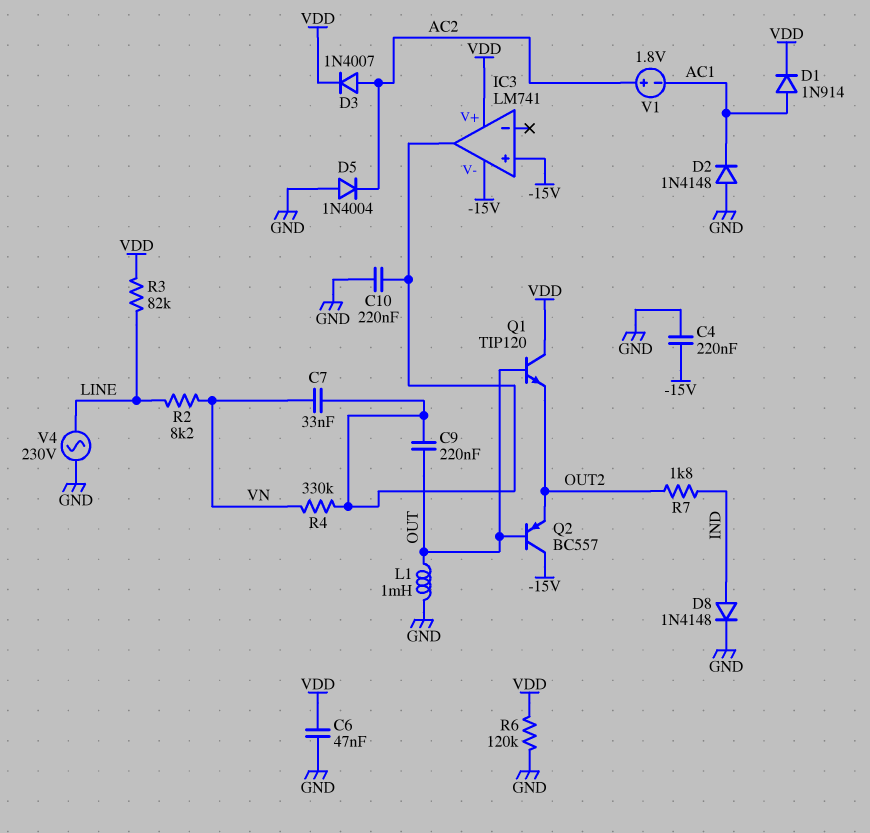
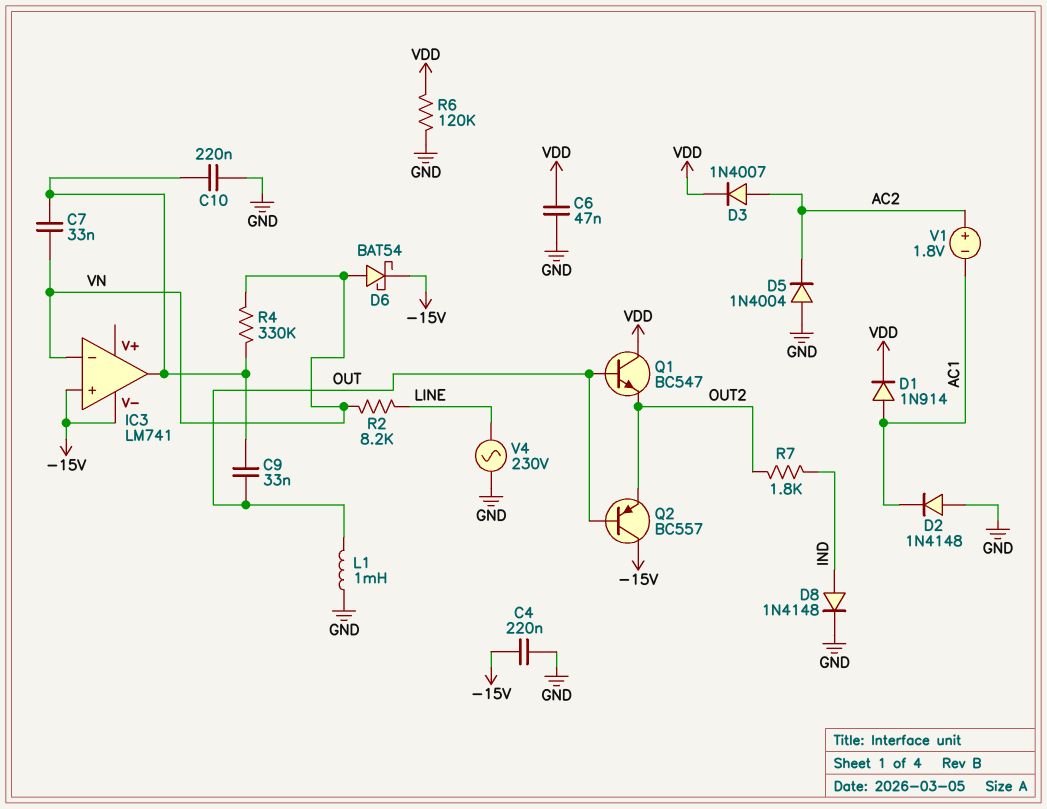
C9: 220nF (IC3/out, OUT) -> 33nF (IC3/out, OUT)
D6: none -> schottky BAT54 (A VN, K -15V)
IC3 pin V+: VDD -> none
IC3 pin in-: none -> VN
Q1: NPN TIP120 (B OUT, C VDD, E OUT2) -> NPN BC547 (B OUT, C VDD, E OUT2)
R3: 82k (LINE, VDD) -> none

